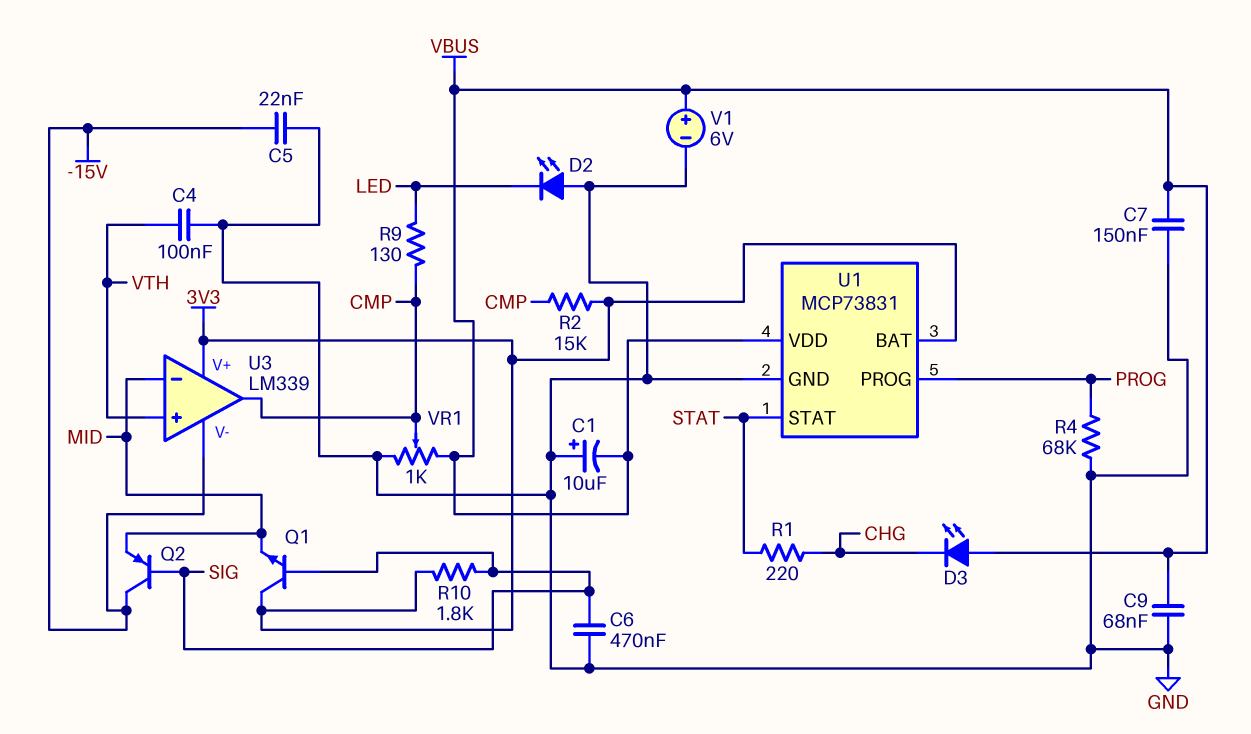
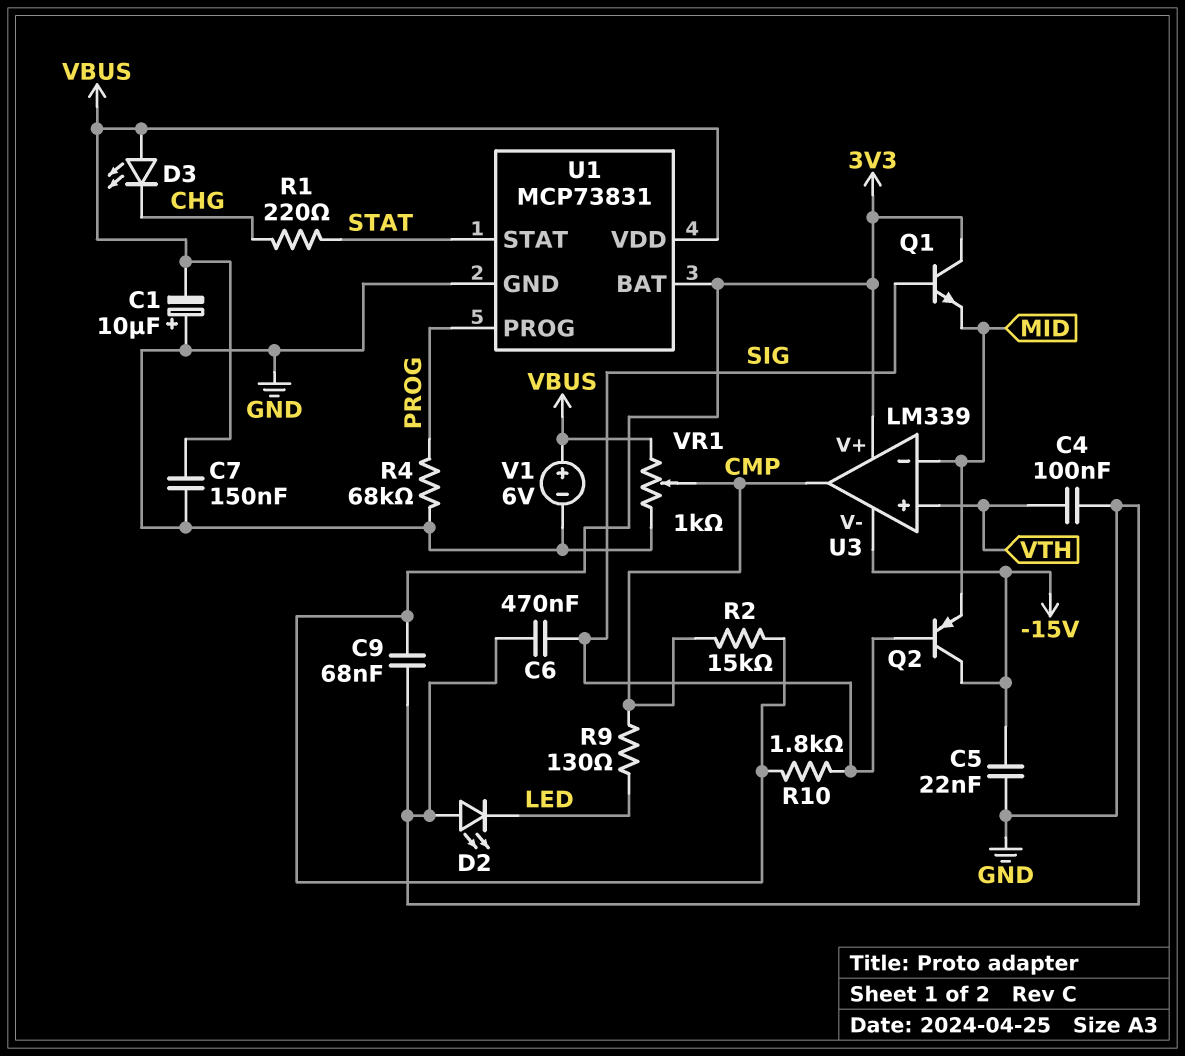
C9: 68nF (GND, VBUS) -> 68nF (3V3, GND)

